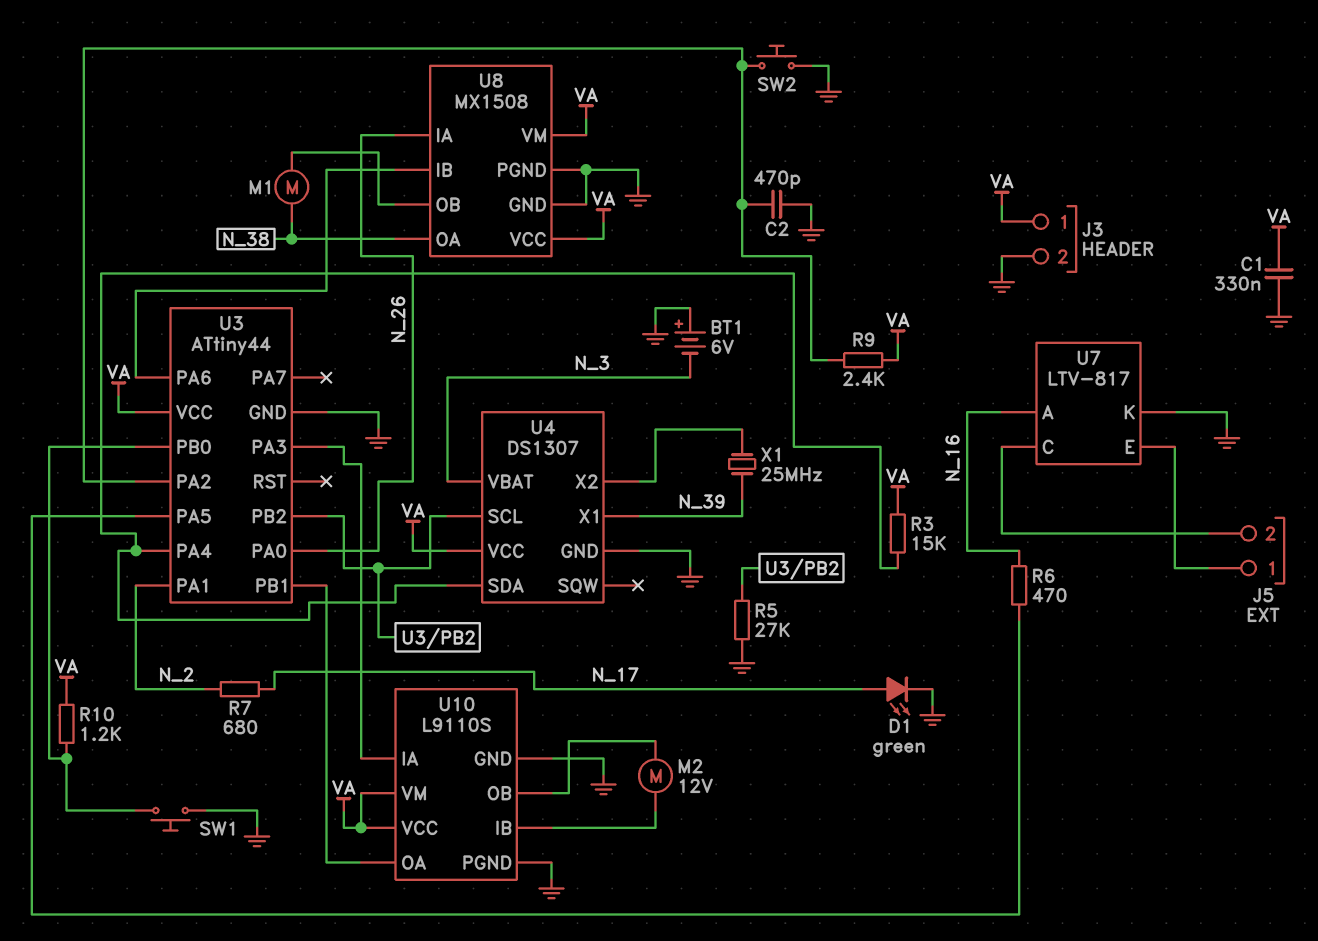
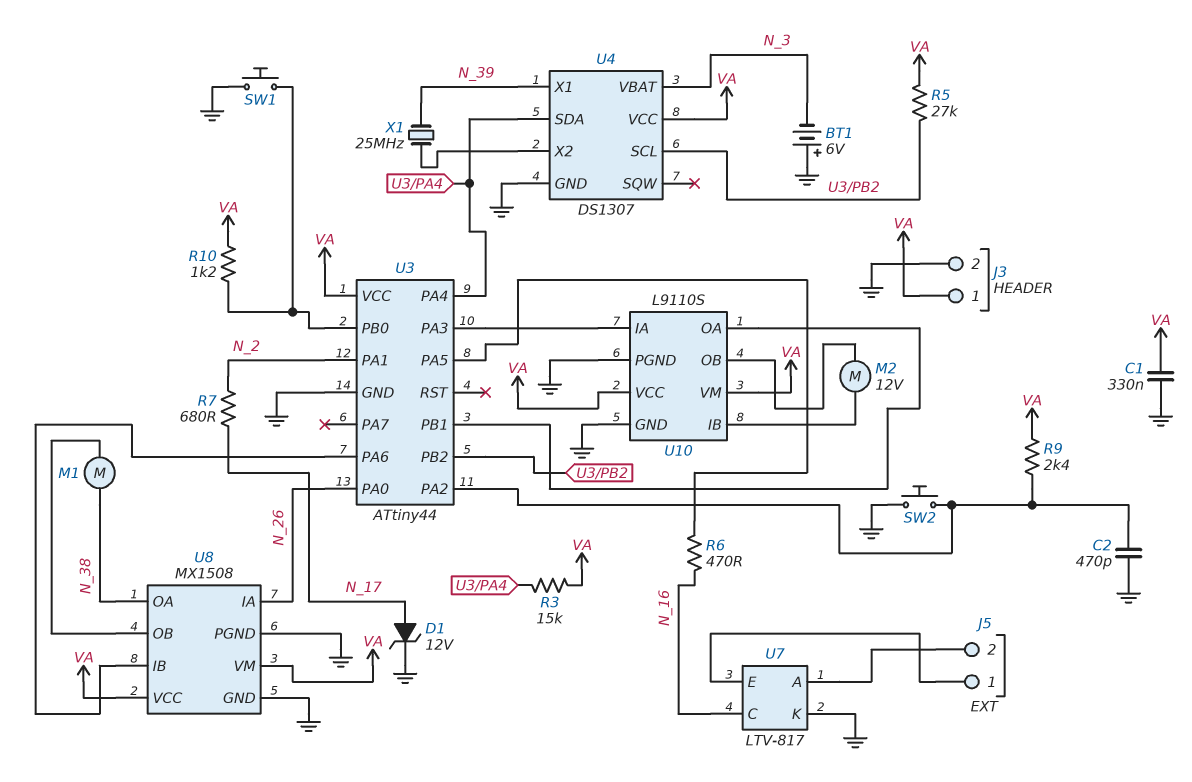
D1: LED green (A N_17, K GND) -> zener 12V (A N_17, K GND)
R5: 27k (GND, U3/PB2) -> 27k (U3/PB2, VA)
U7 pin A: N_16 -> J5/2
U7 pin C: J5/2 -> N_16

